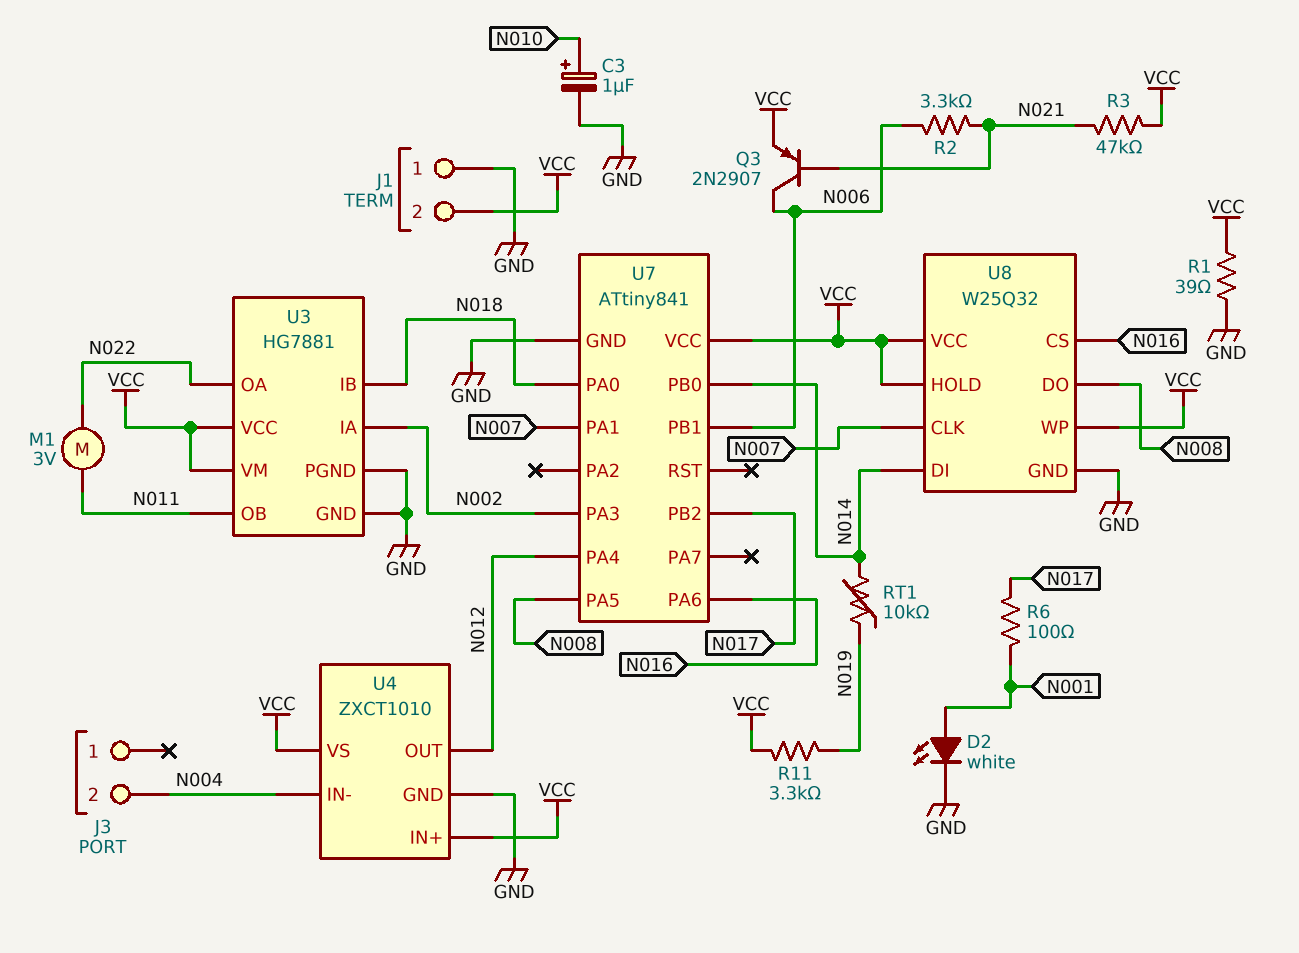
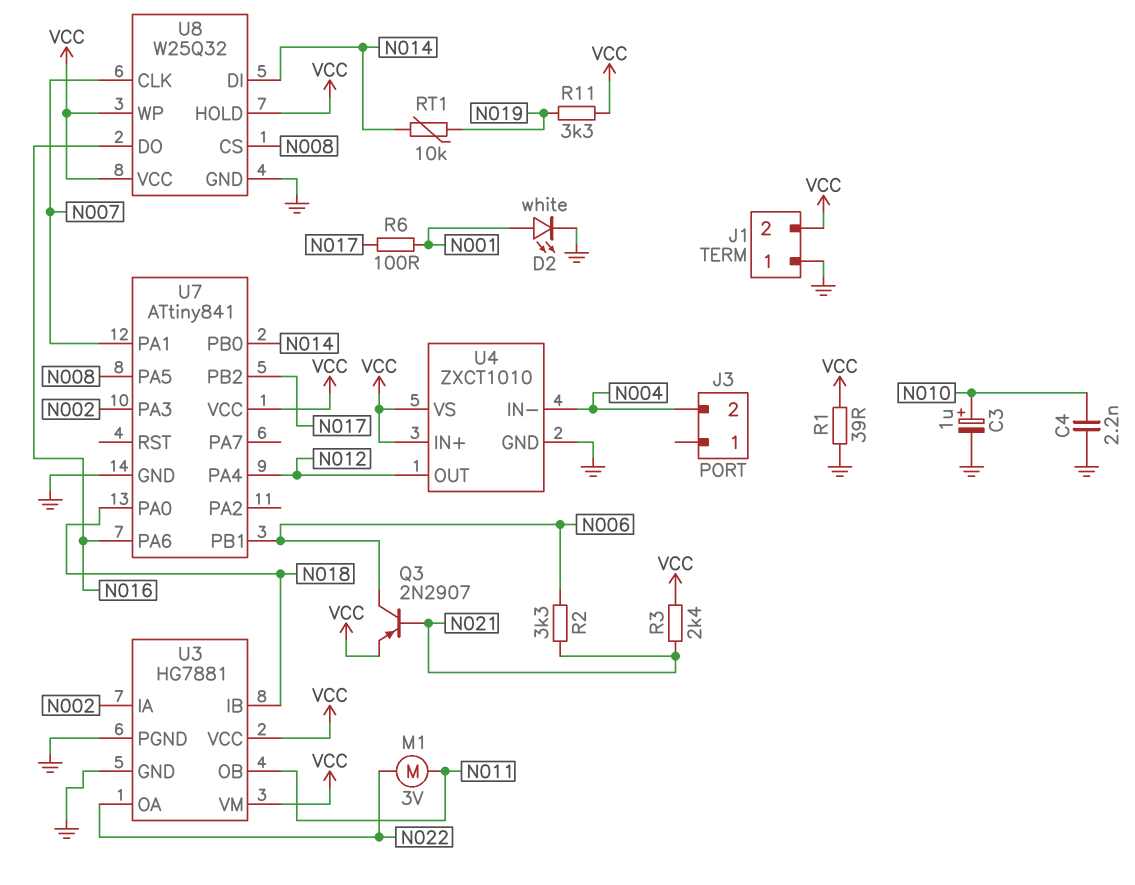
C4: none -> 2.2nF (GND, N010)
R3: 47k (N021, VCC) -> 2.4k (N021, VCC)
U8 pin CS: N016 -> N008
U8 pin DO: N008 -> N016

